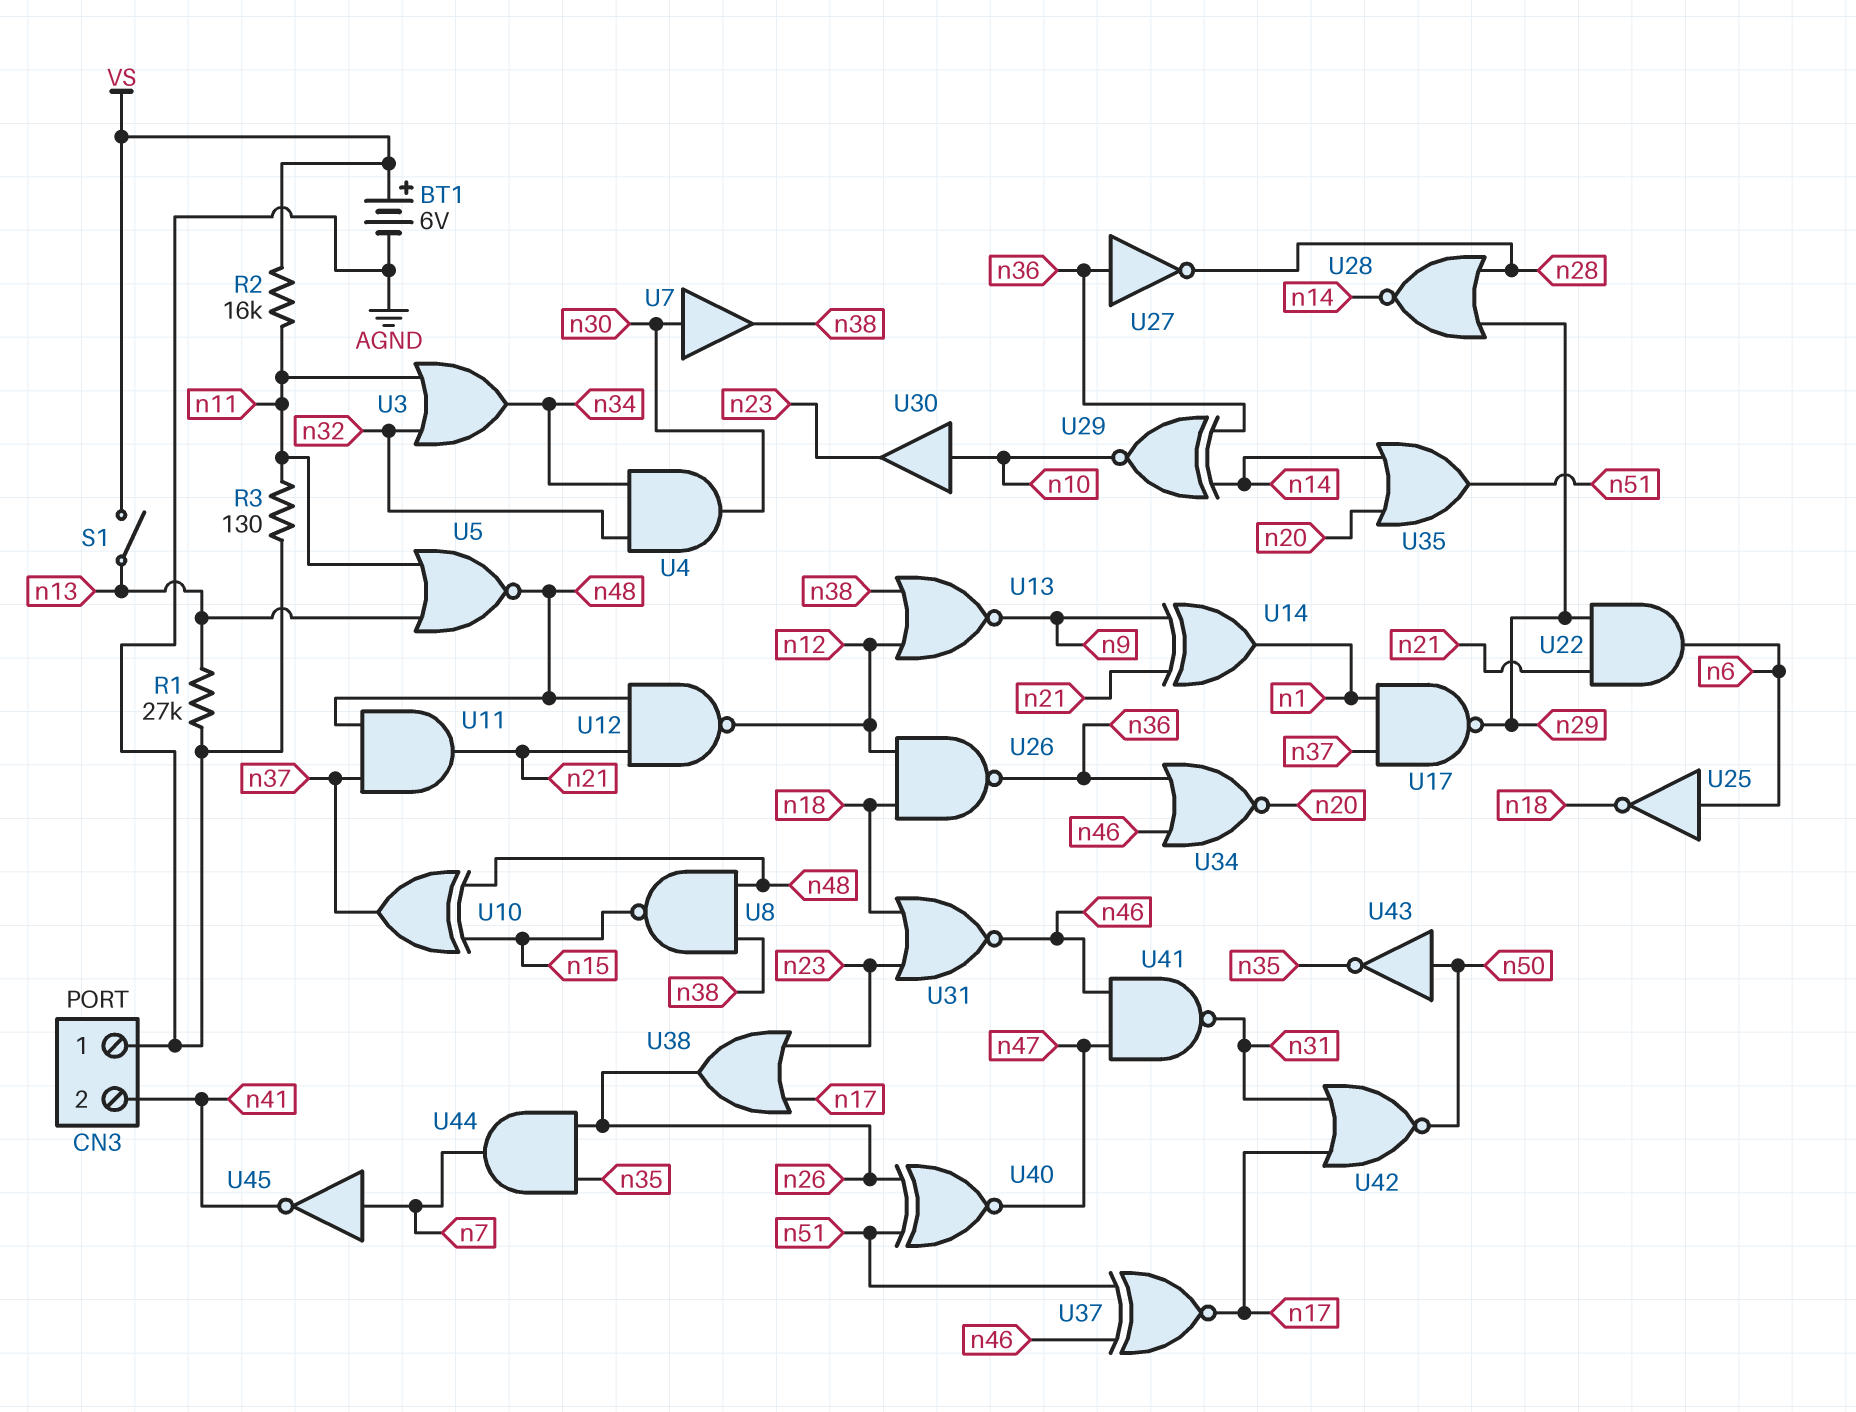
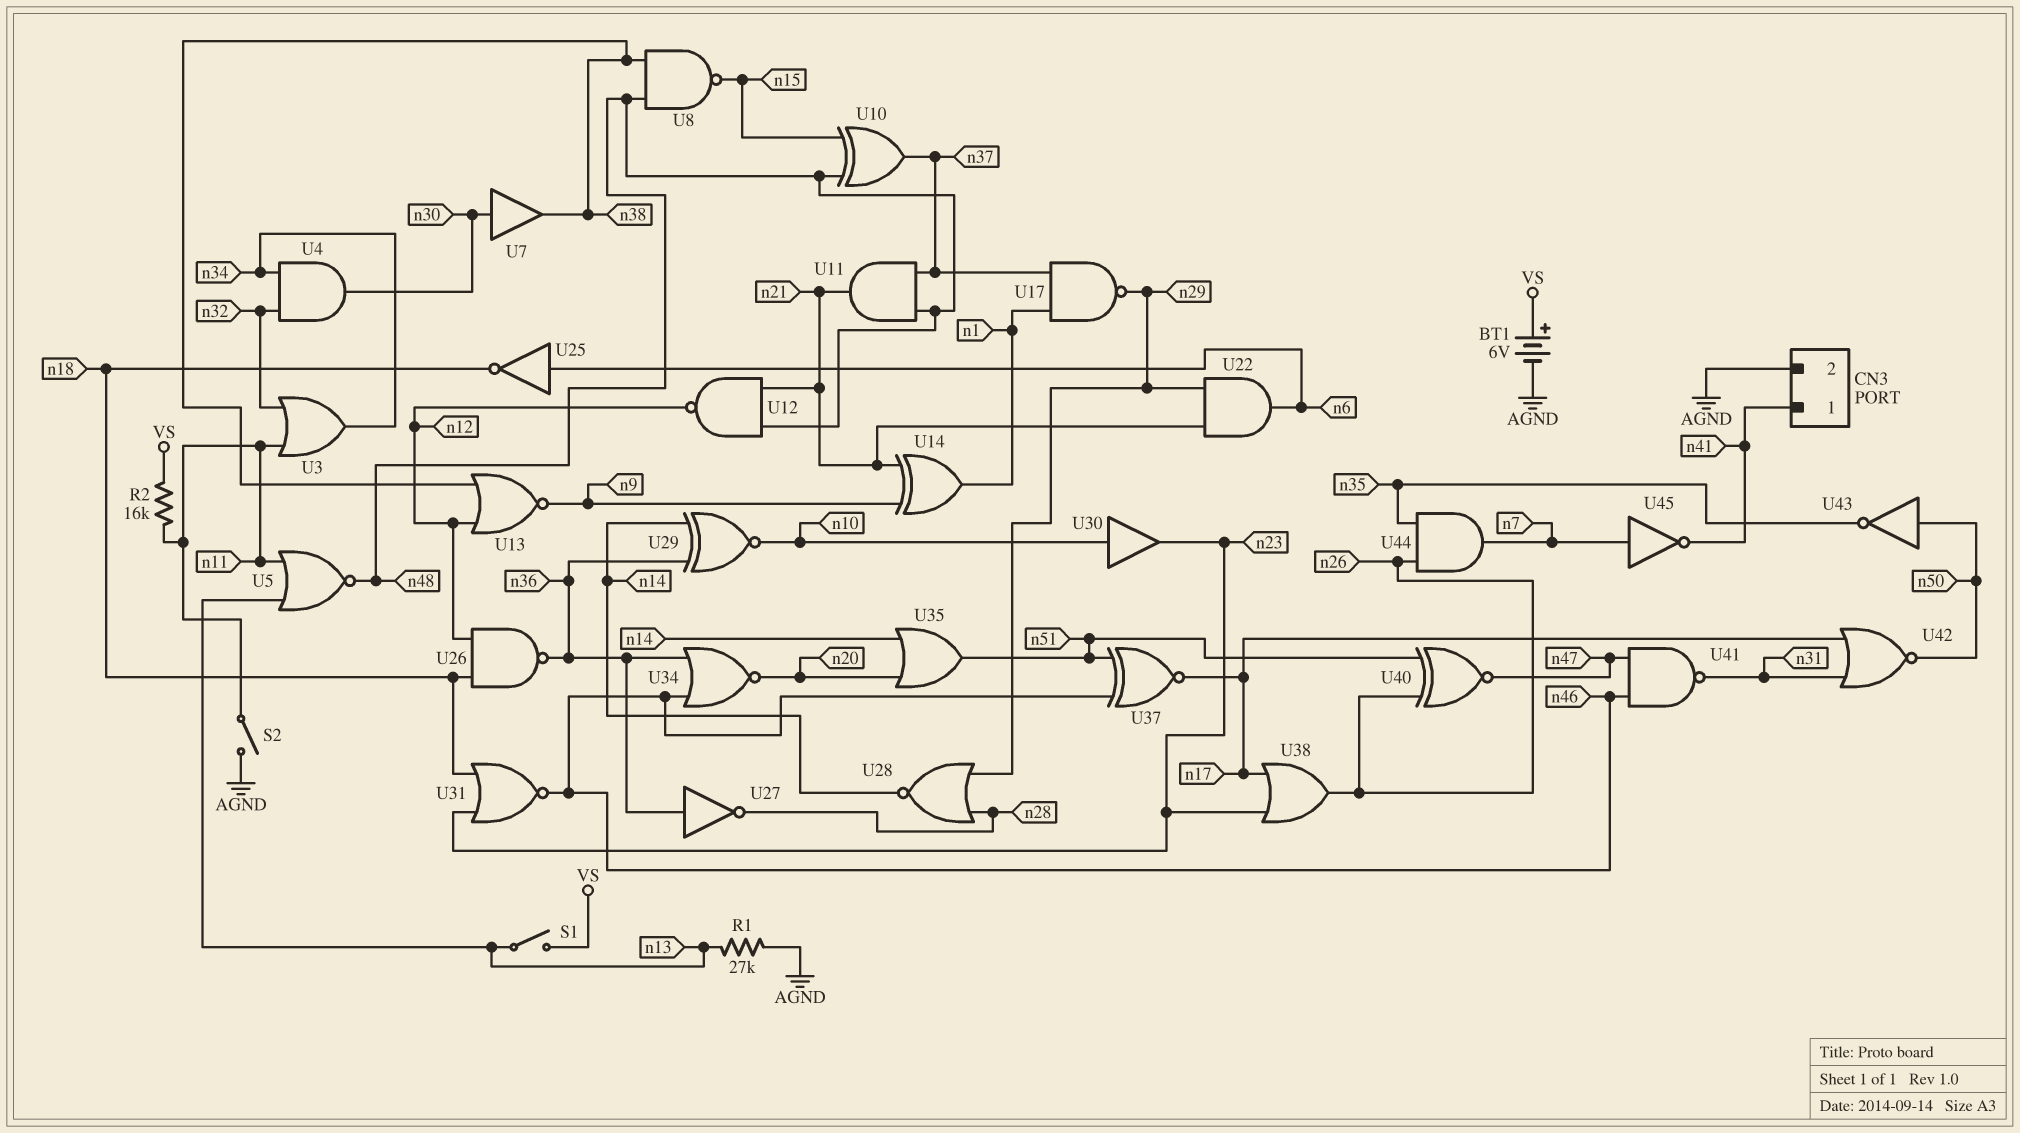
CN3 pin 1: AGND -> n41
CN3 pin 2: n41 -> AGND
R3: 130 (AGND, n11) -> none
S2: none -> switch (AGND, n11)

